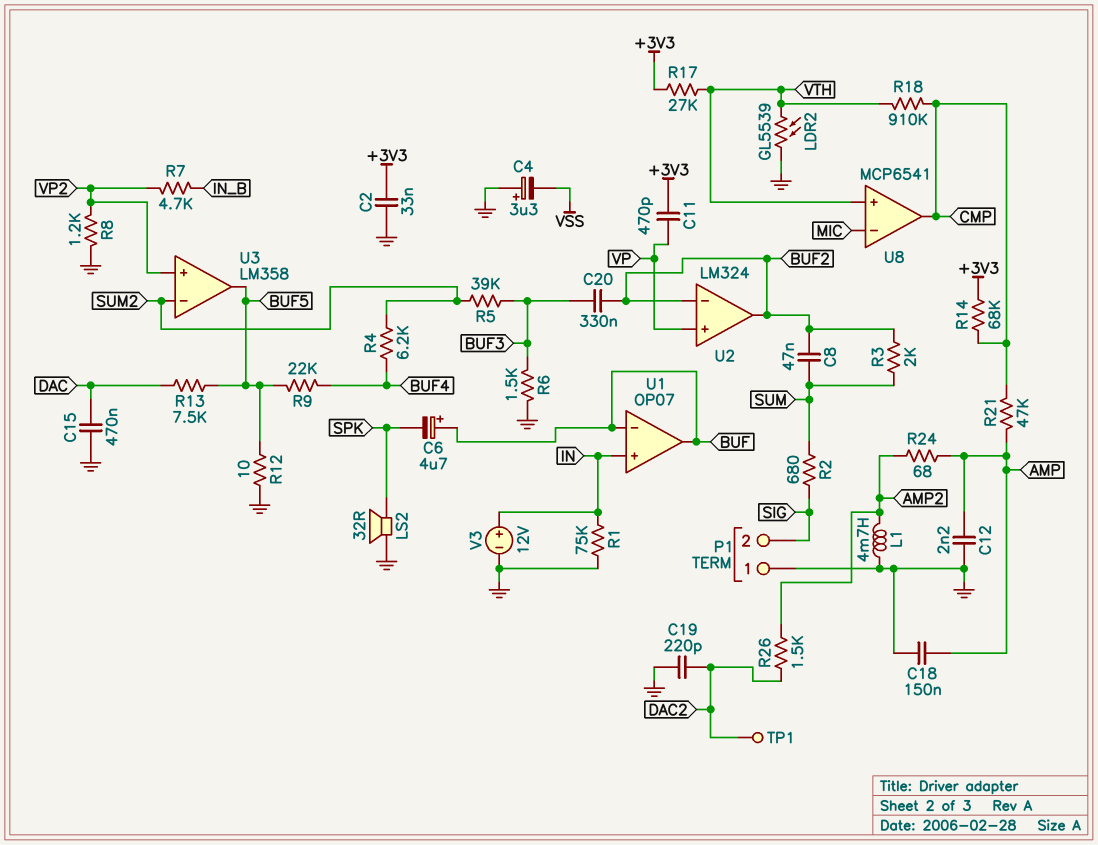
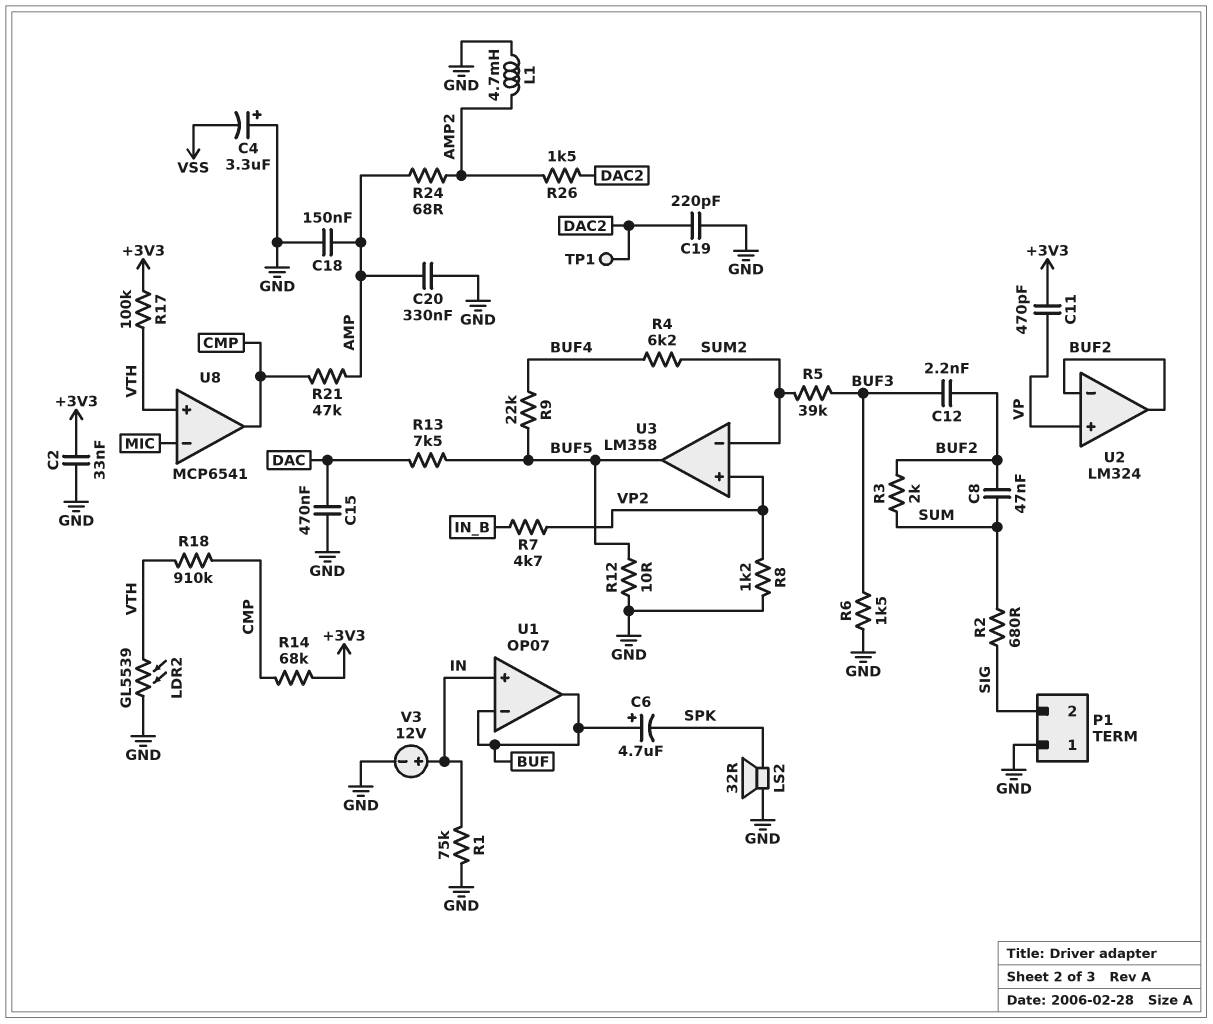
C12: 2.2nF (AMP, GND) -> 2.2nF (BUF2, BUF3)
C20: 330nF (BUF2, BUF3) -> 330nF (AMP, GND)
R17: 27k (+3V3, VTH) -> 100k (+3V3, VTH)

